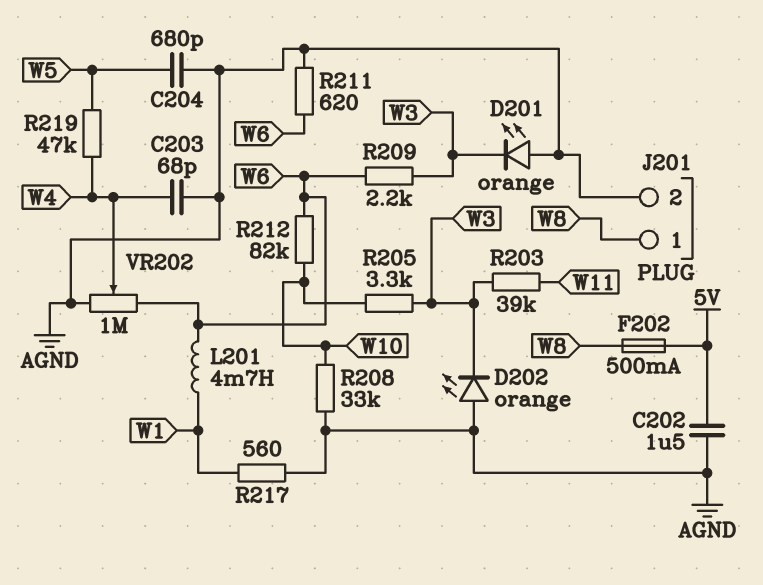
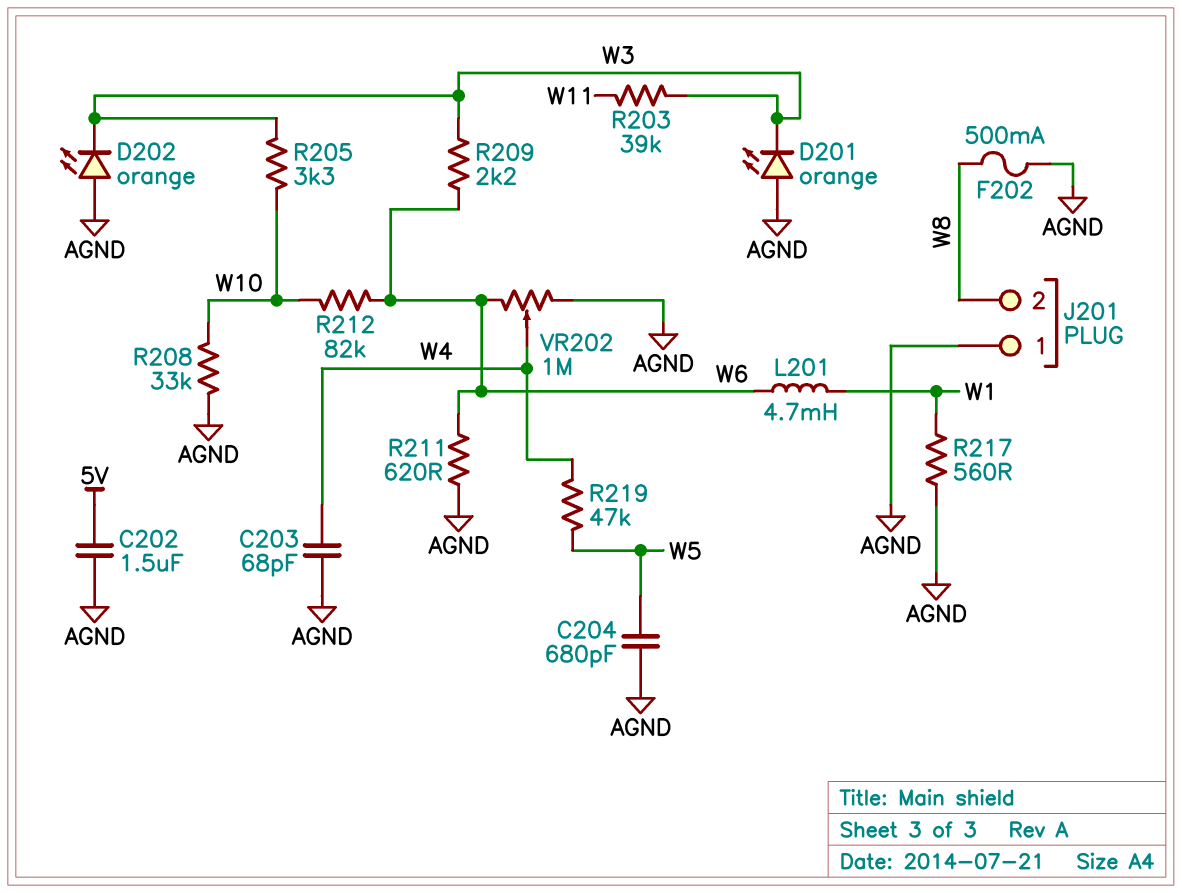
F202: 500mA (5V, W8) -> 500mA (AGND, W8)
J201 pin 1: W8 -> AGND
J201 pin 2: AGND -> W8

